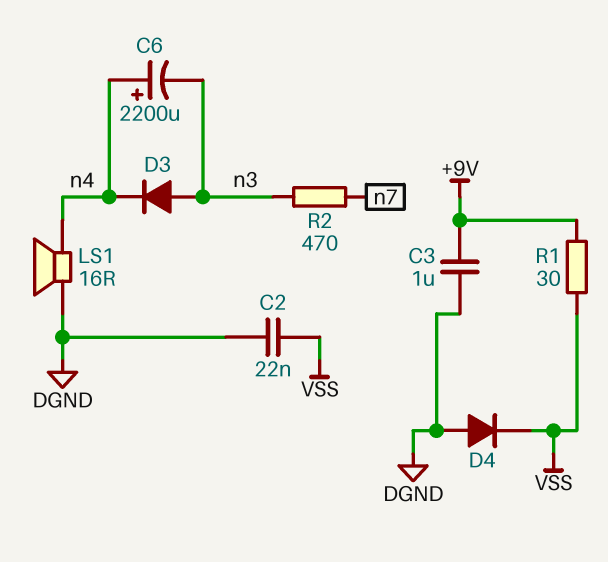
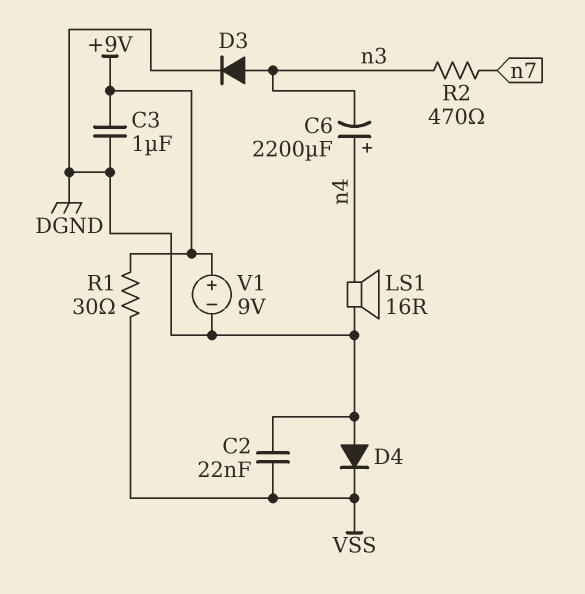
D3: diode (A n3, K n4) -> diode (A n3, K DGND)
V1: none -> 9V (plus +9V, minus DGND)

